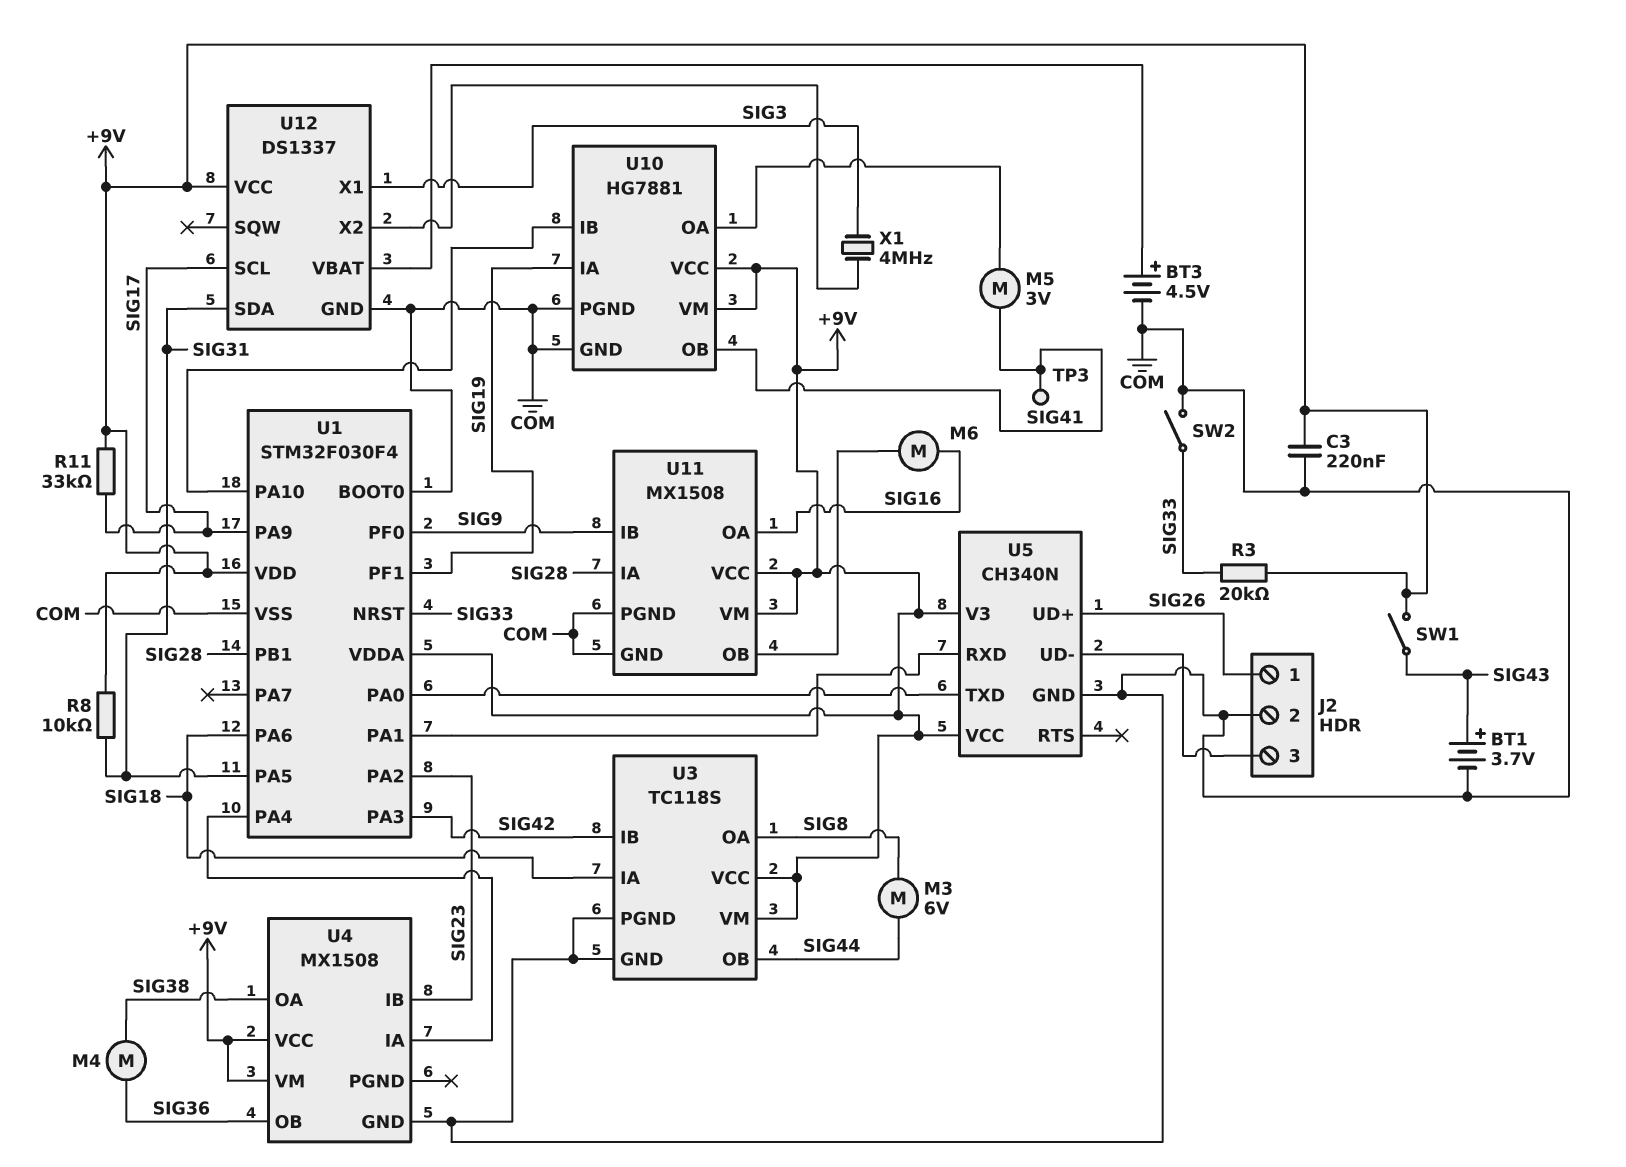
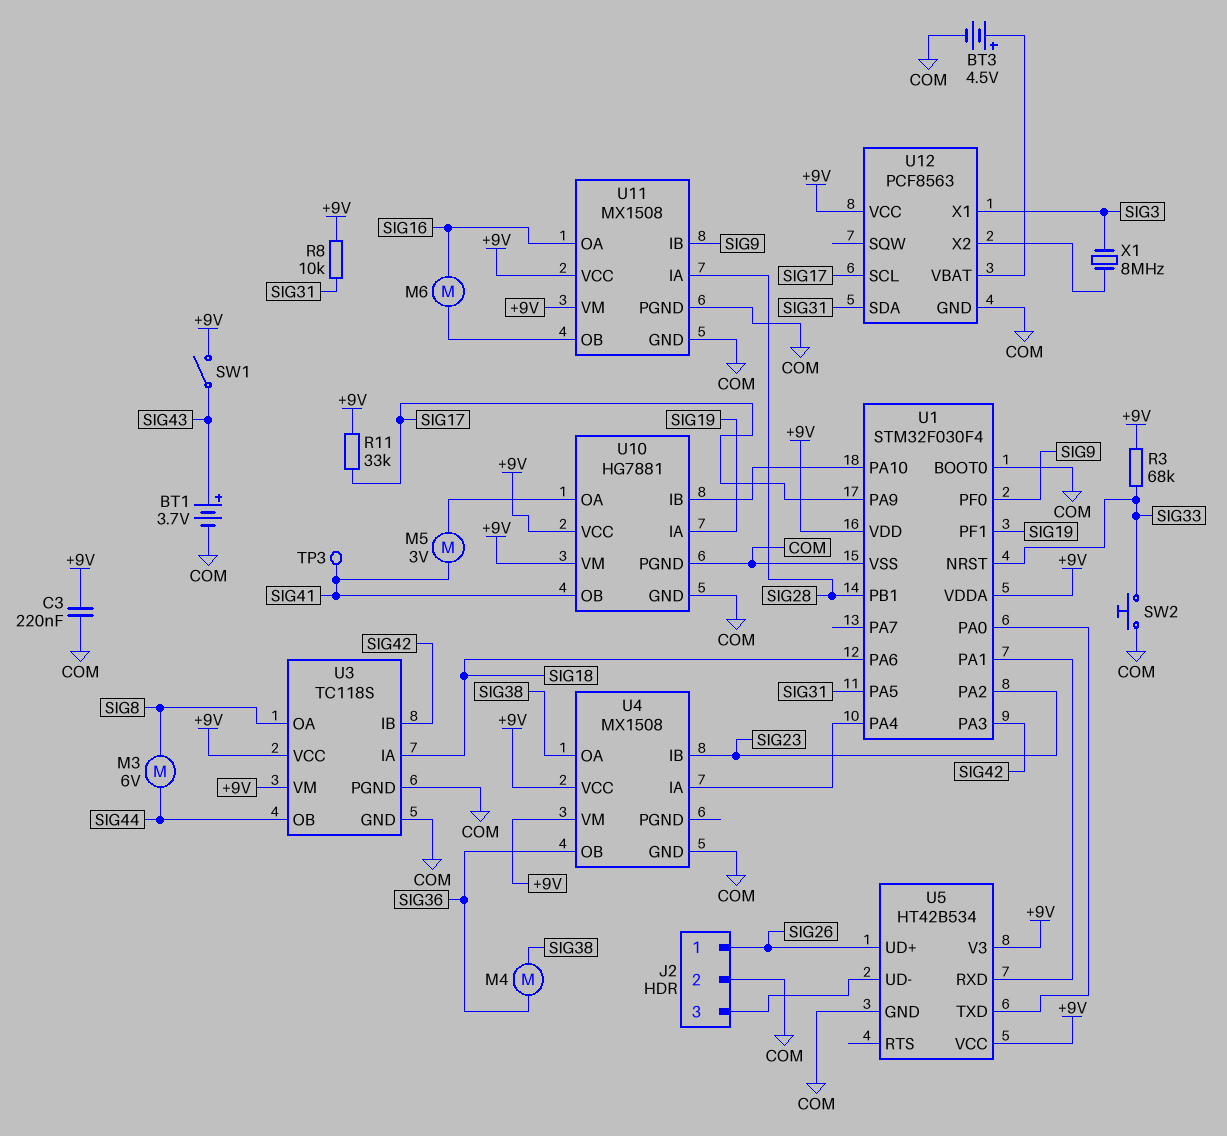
R3: 20k (+9V, SIG33) -> 68k (+9V, SIG33)
SW2: switch (COM, SIG33) -> button (COM, SIG33)
U5: CH340N -> HT42B534
U12: DS1337 -> PCF8563
X1: 4MHz (SIG3, U12/X2) -> 8MHz (SIG3, U12/X2)

